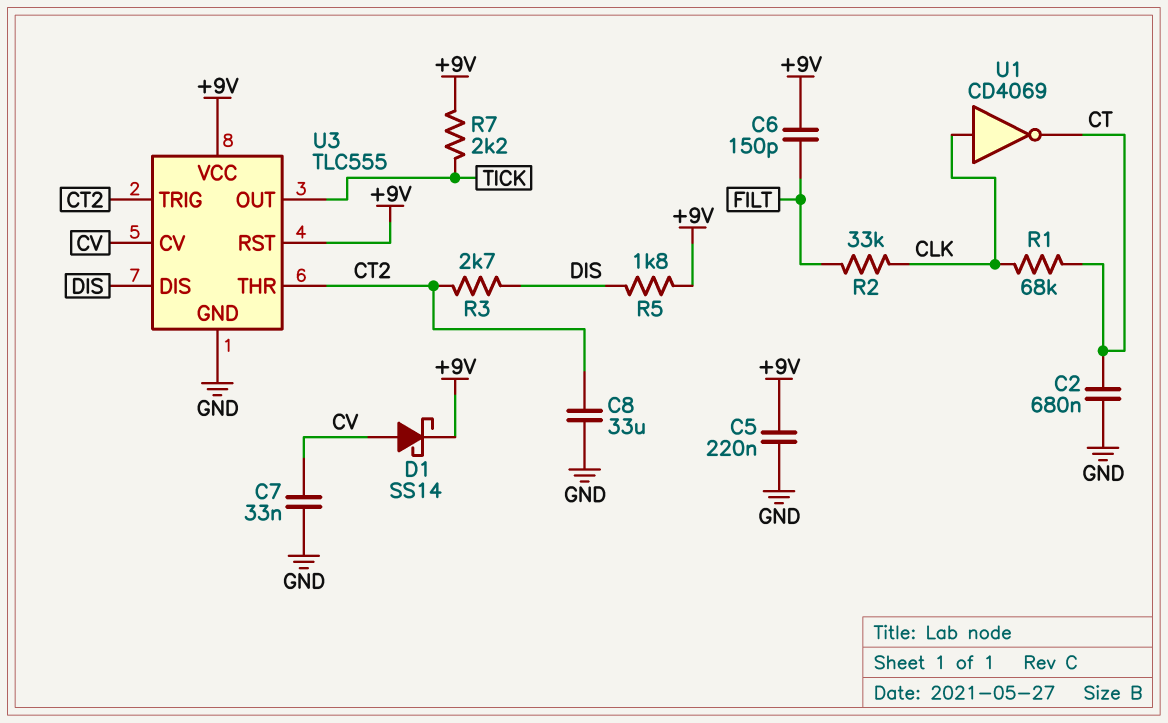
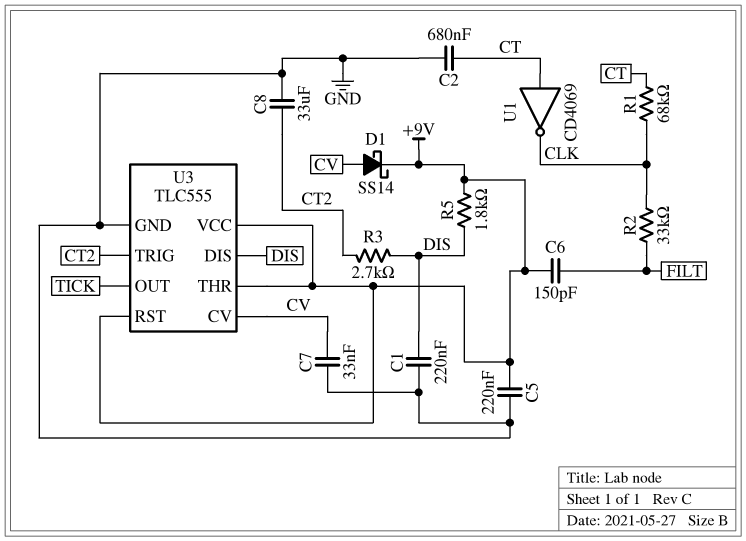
C1: none -> 220nF (DIS, GND)
R7: 2.2k (+9V, TICK) -> none
U1: NOT CD4069 (in CLK, out CT) -> NOT CD4069 (in CT, out CLK)
U3 pin THR: CT2 -> +9V

